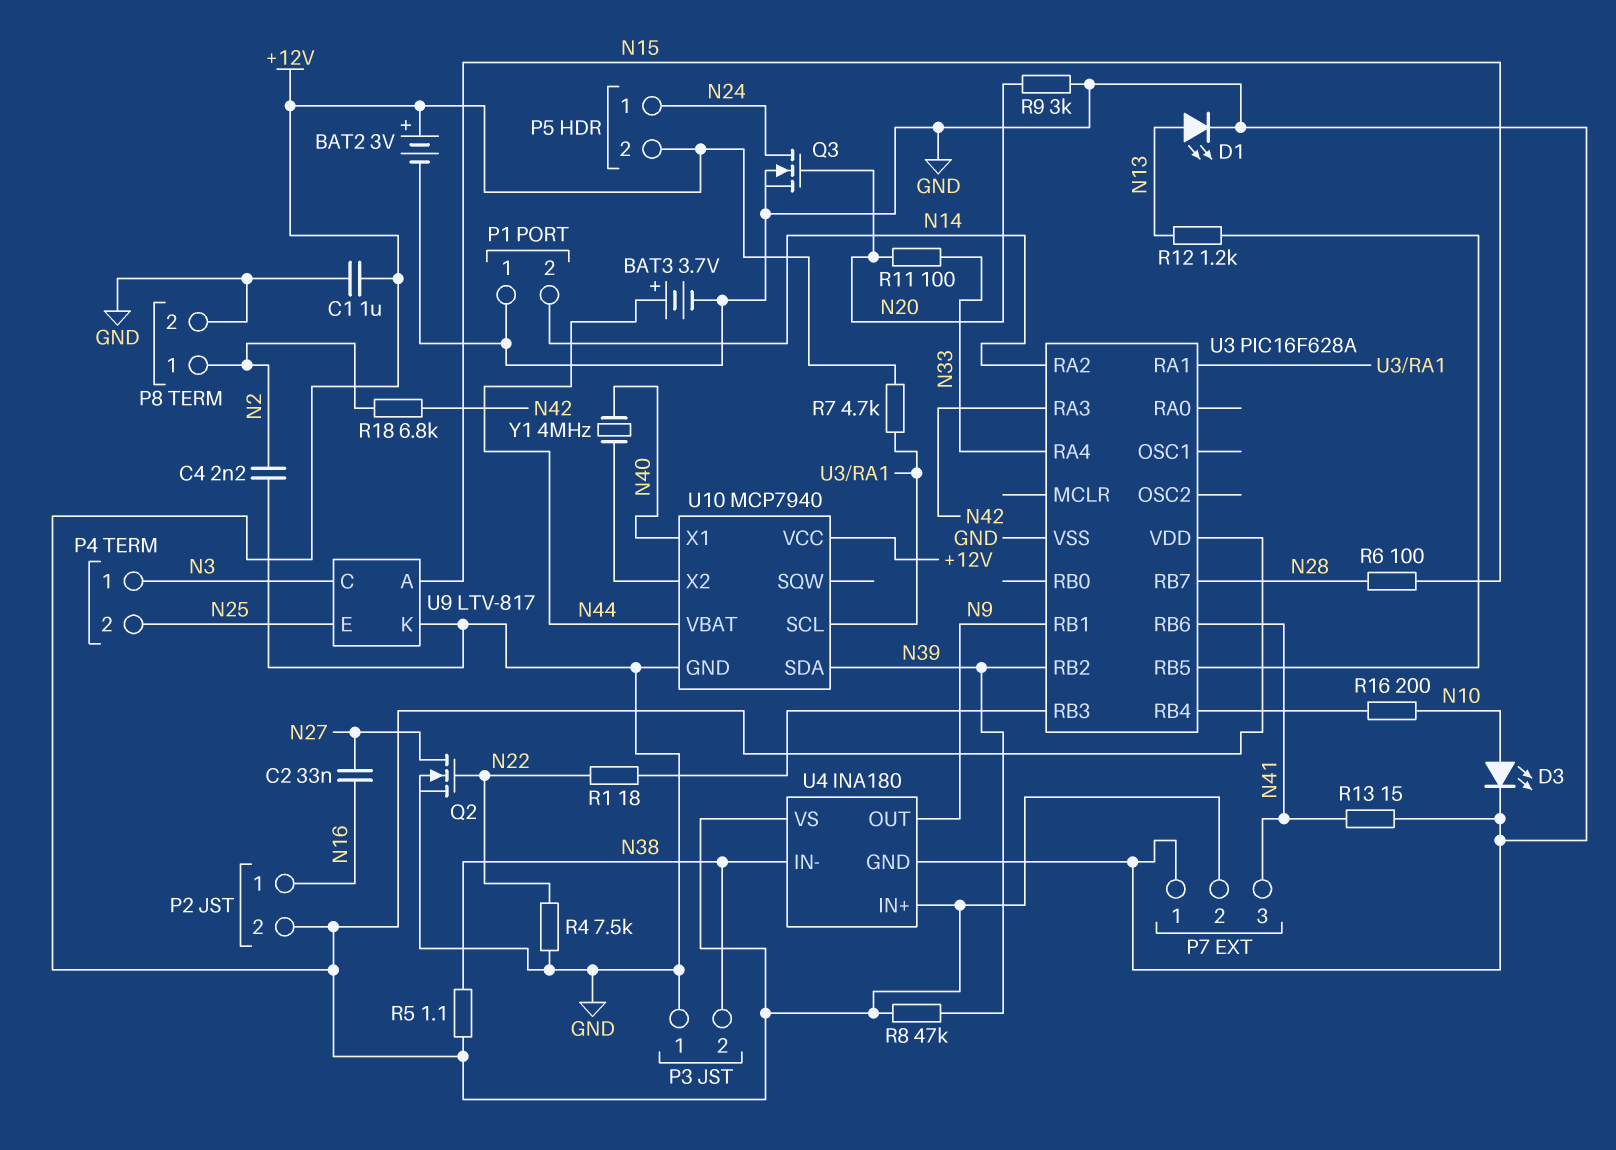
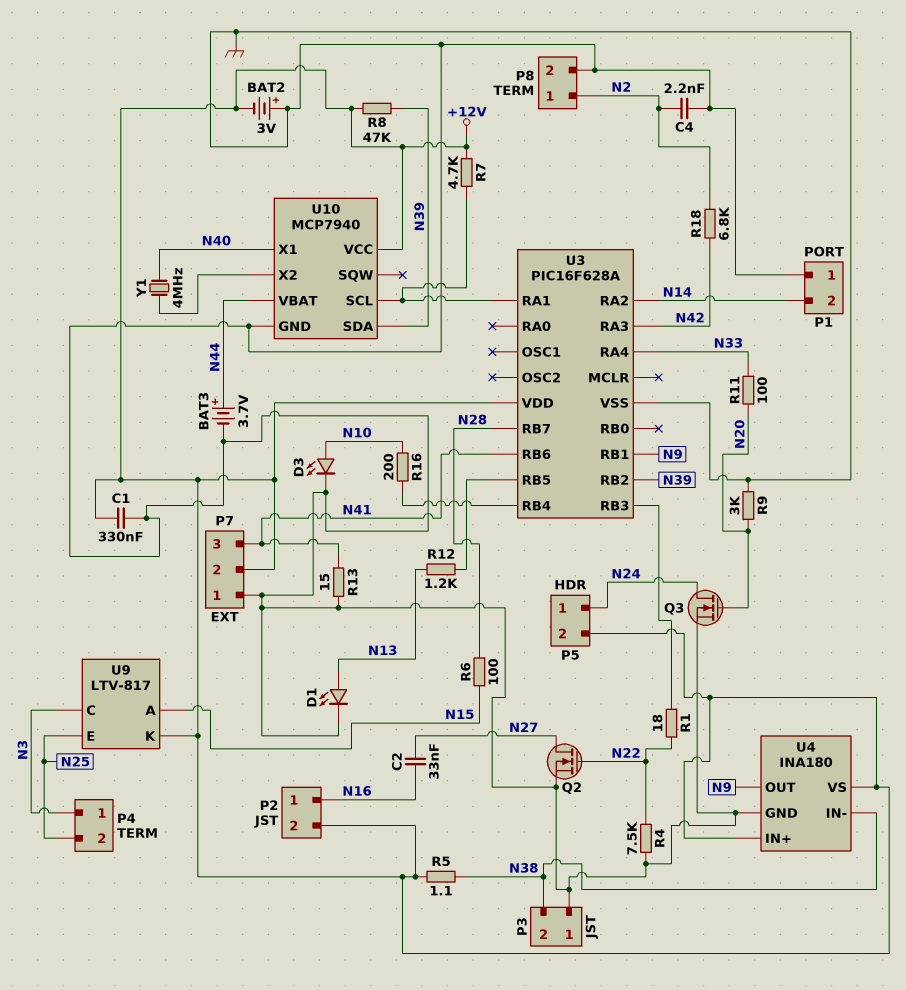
BAT2: 3V (plus +12V, minus GND) -> 3V (plus GND, minus +12V)
C1: 1uF (+12V, GND) -> 330nF (+12V, GND)
U9 pin K: GND -> +12V

